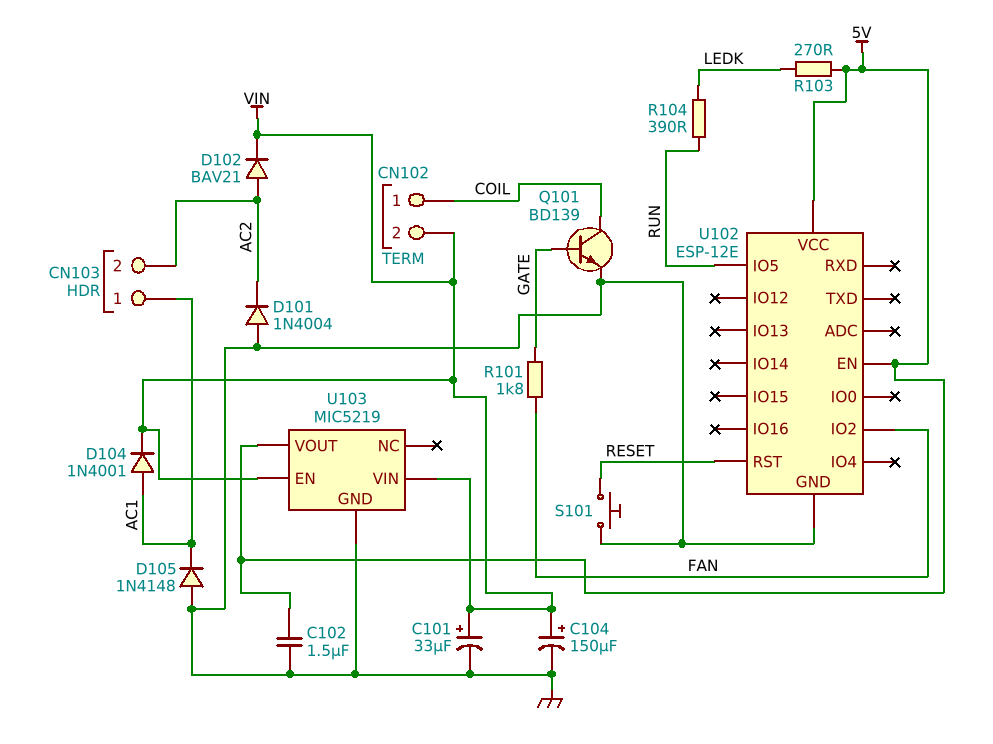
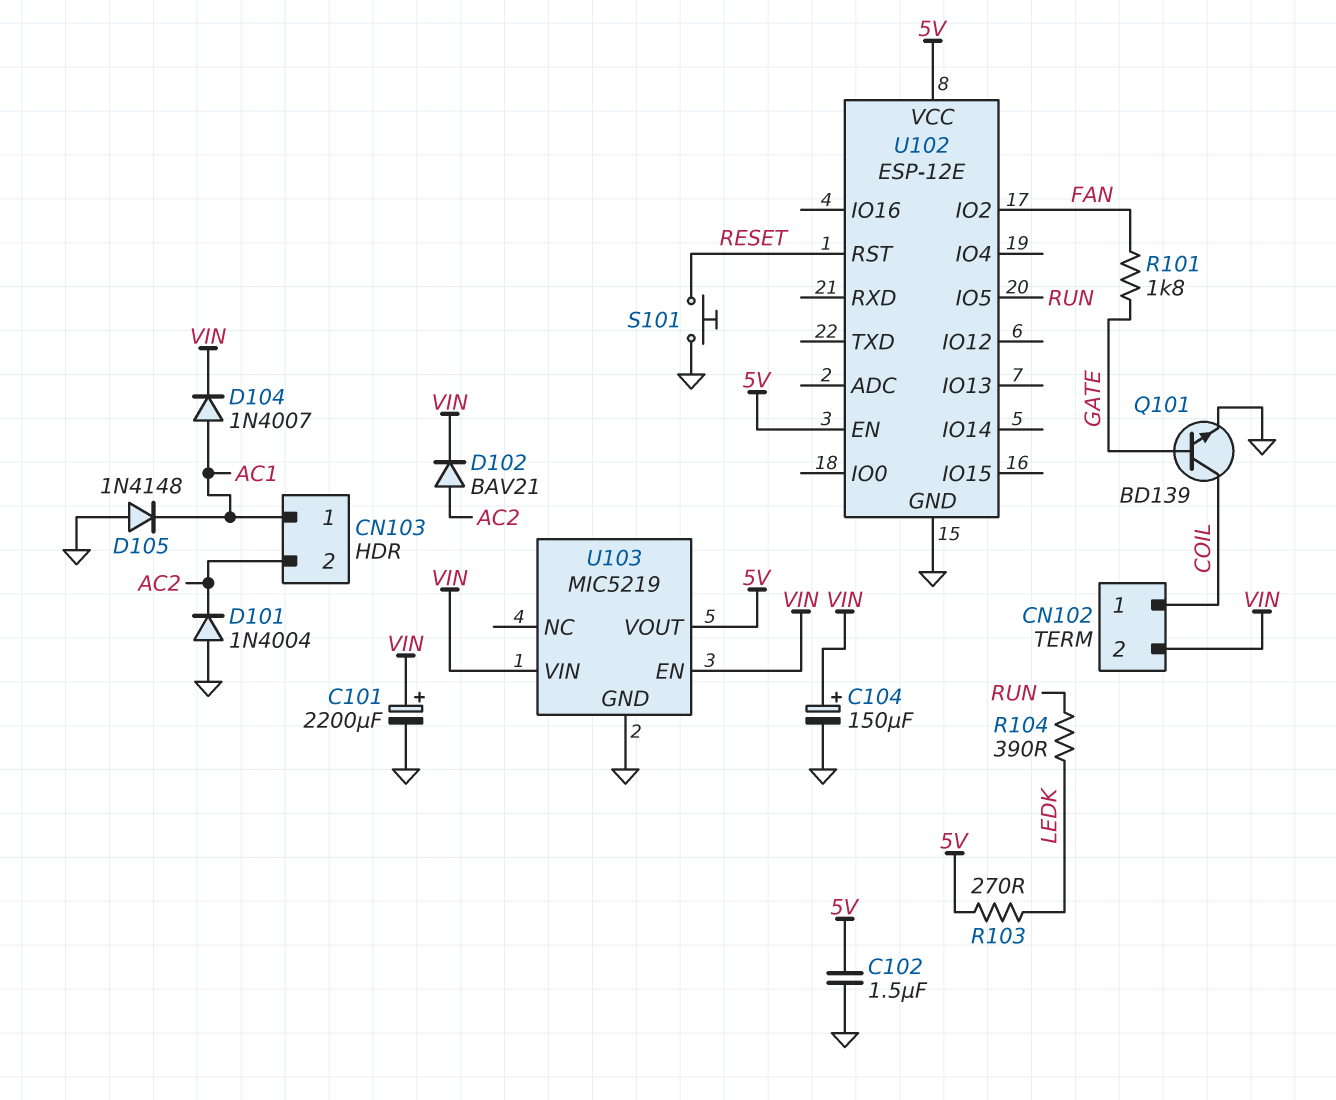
C101: 33uF (plus VIN, minus GND) -> 2200uF (plus VIN, minus GND)
D104: diode 1N4001 (A AC1, K VIN) -> diode 1N4007 (A AC1, K VIN)

